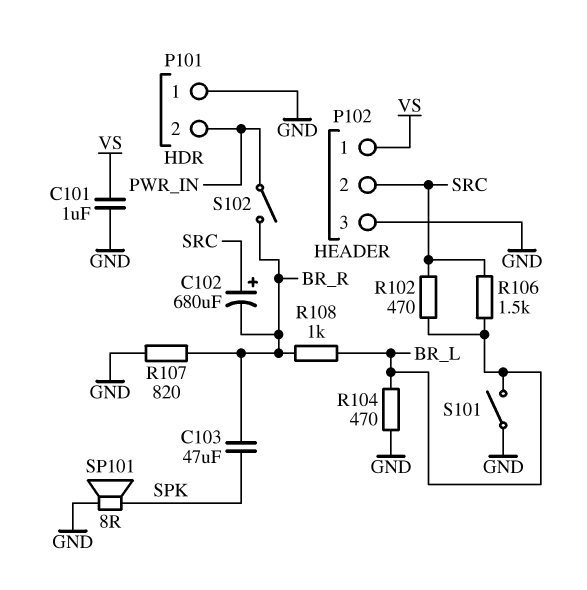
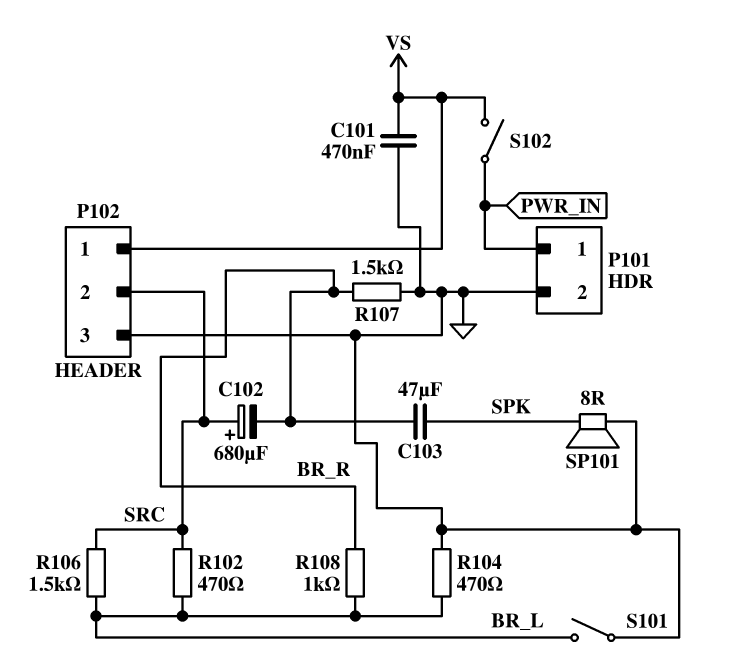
C101: 1uF (GND, VS) -> 470nF (GND, VS)
P101 pin 1: GND -> PWR_IN
P101 pin 2: PWR_IN -> GND
R107: 820 (BR_R, GND) -> 1.5k (BR_R, GND)
S102: switch (BR_R, PWR_IN) -> switch (PWR_IN, VS)

